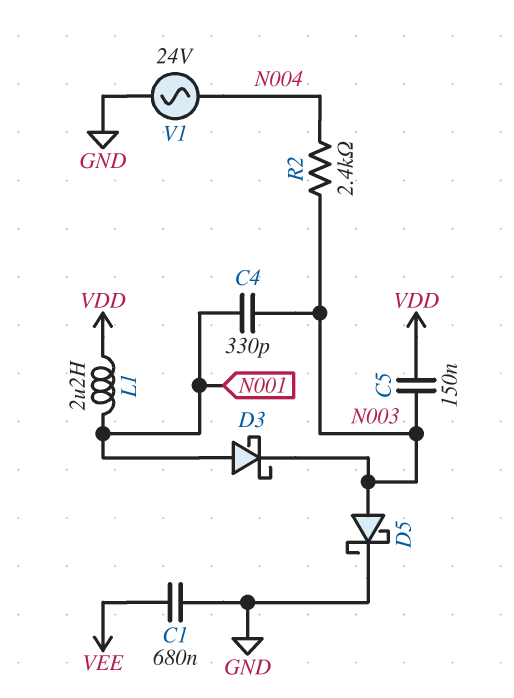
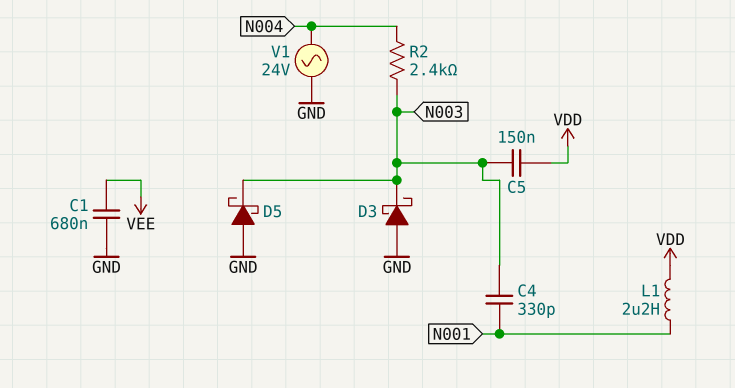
D3: schottky (A N001, K N003) -> schottky (A GND, K N003)
D5: schottky (A N003, K GND) -> schottky (A GND, K N003)

